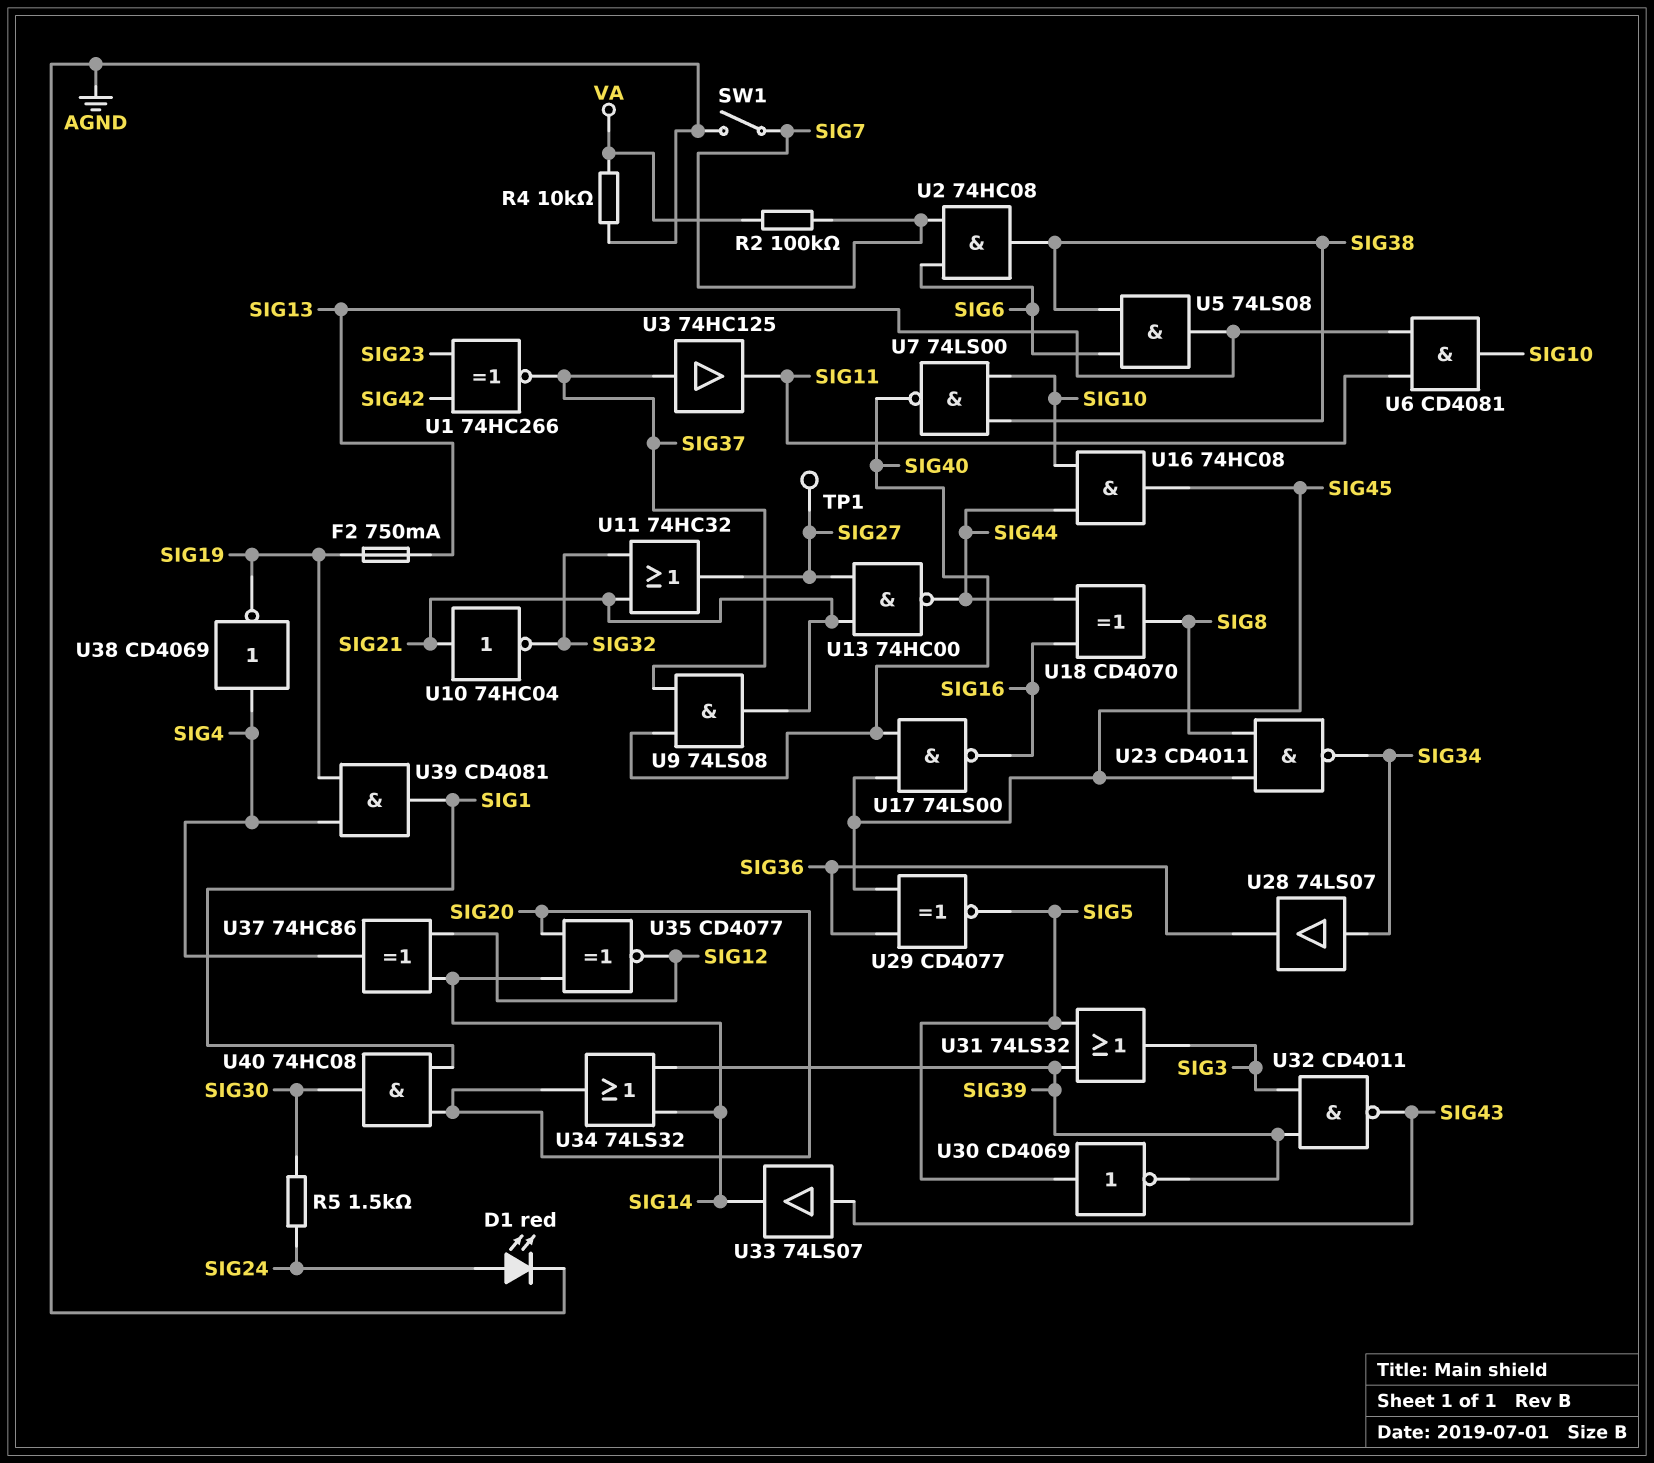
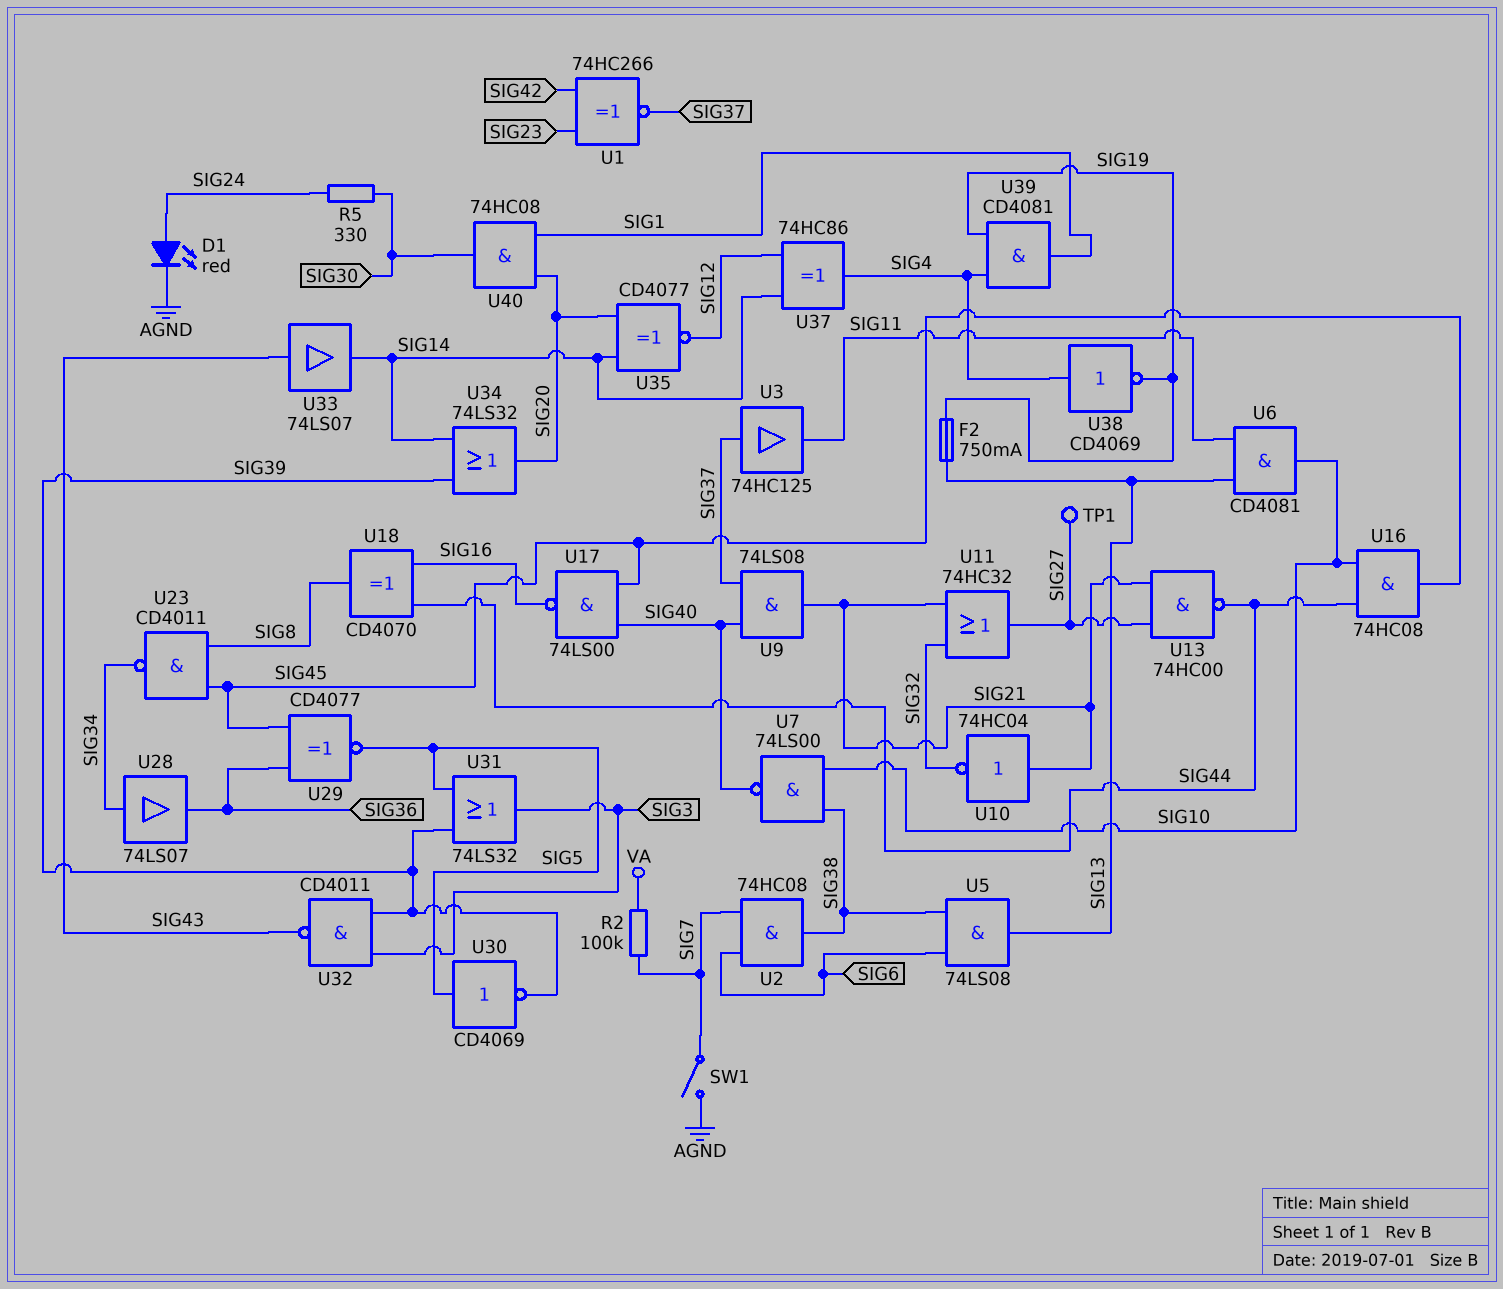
R4: 10k (AGND, VA) -> none
R5: 1.5k (SIG24, SIG30) -> 330 (SIG24, SIG30)

